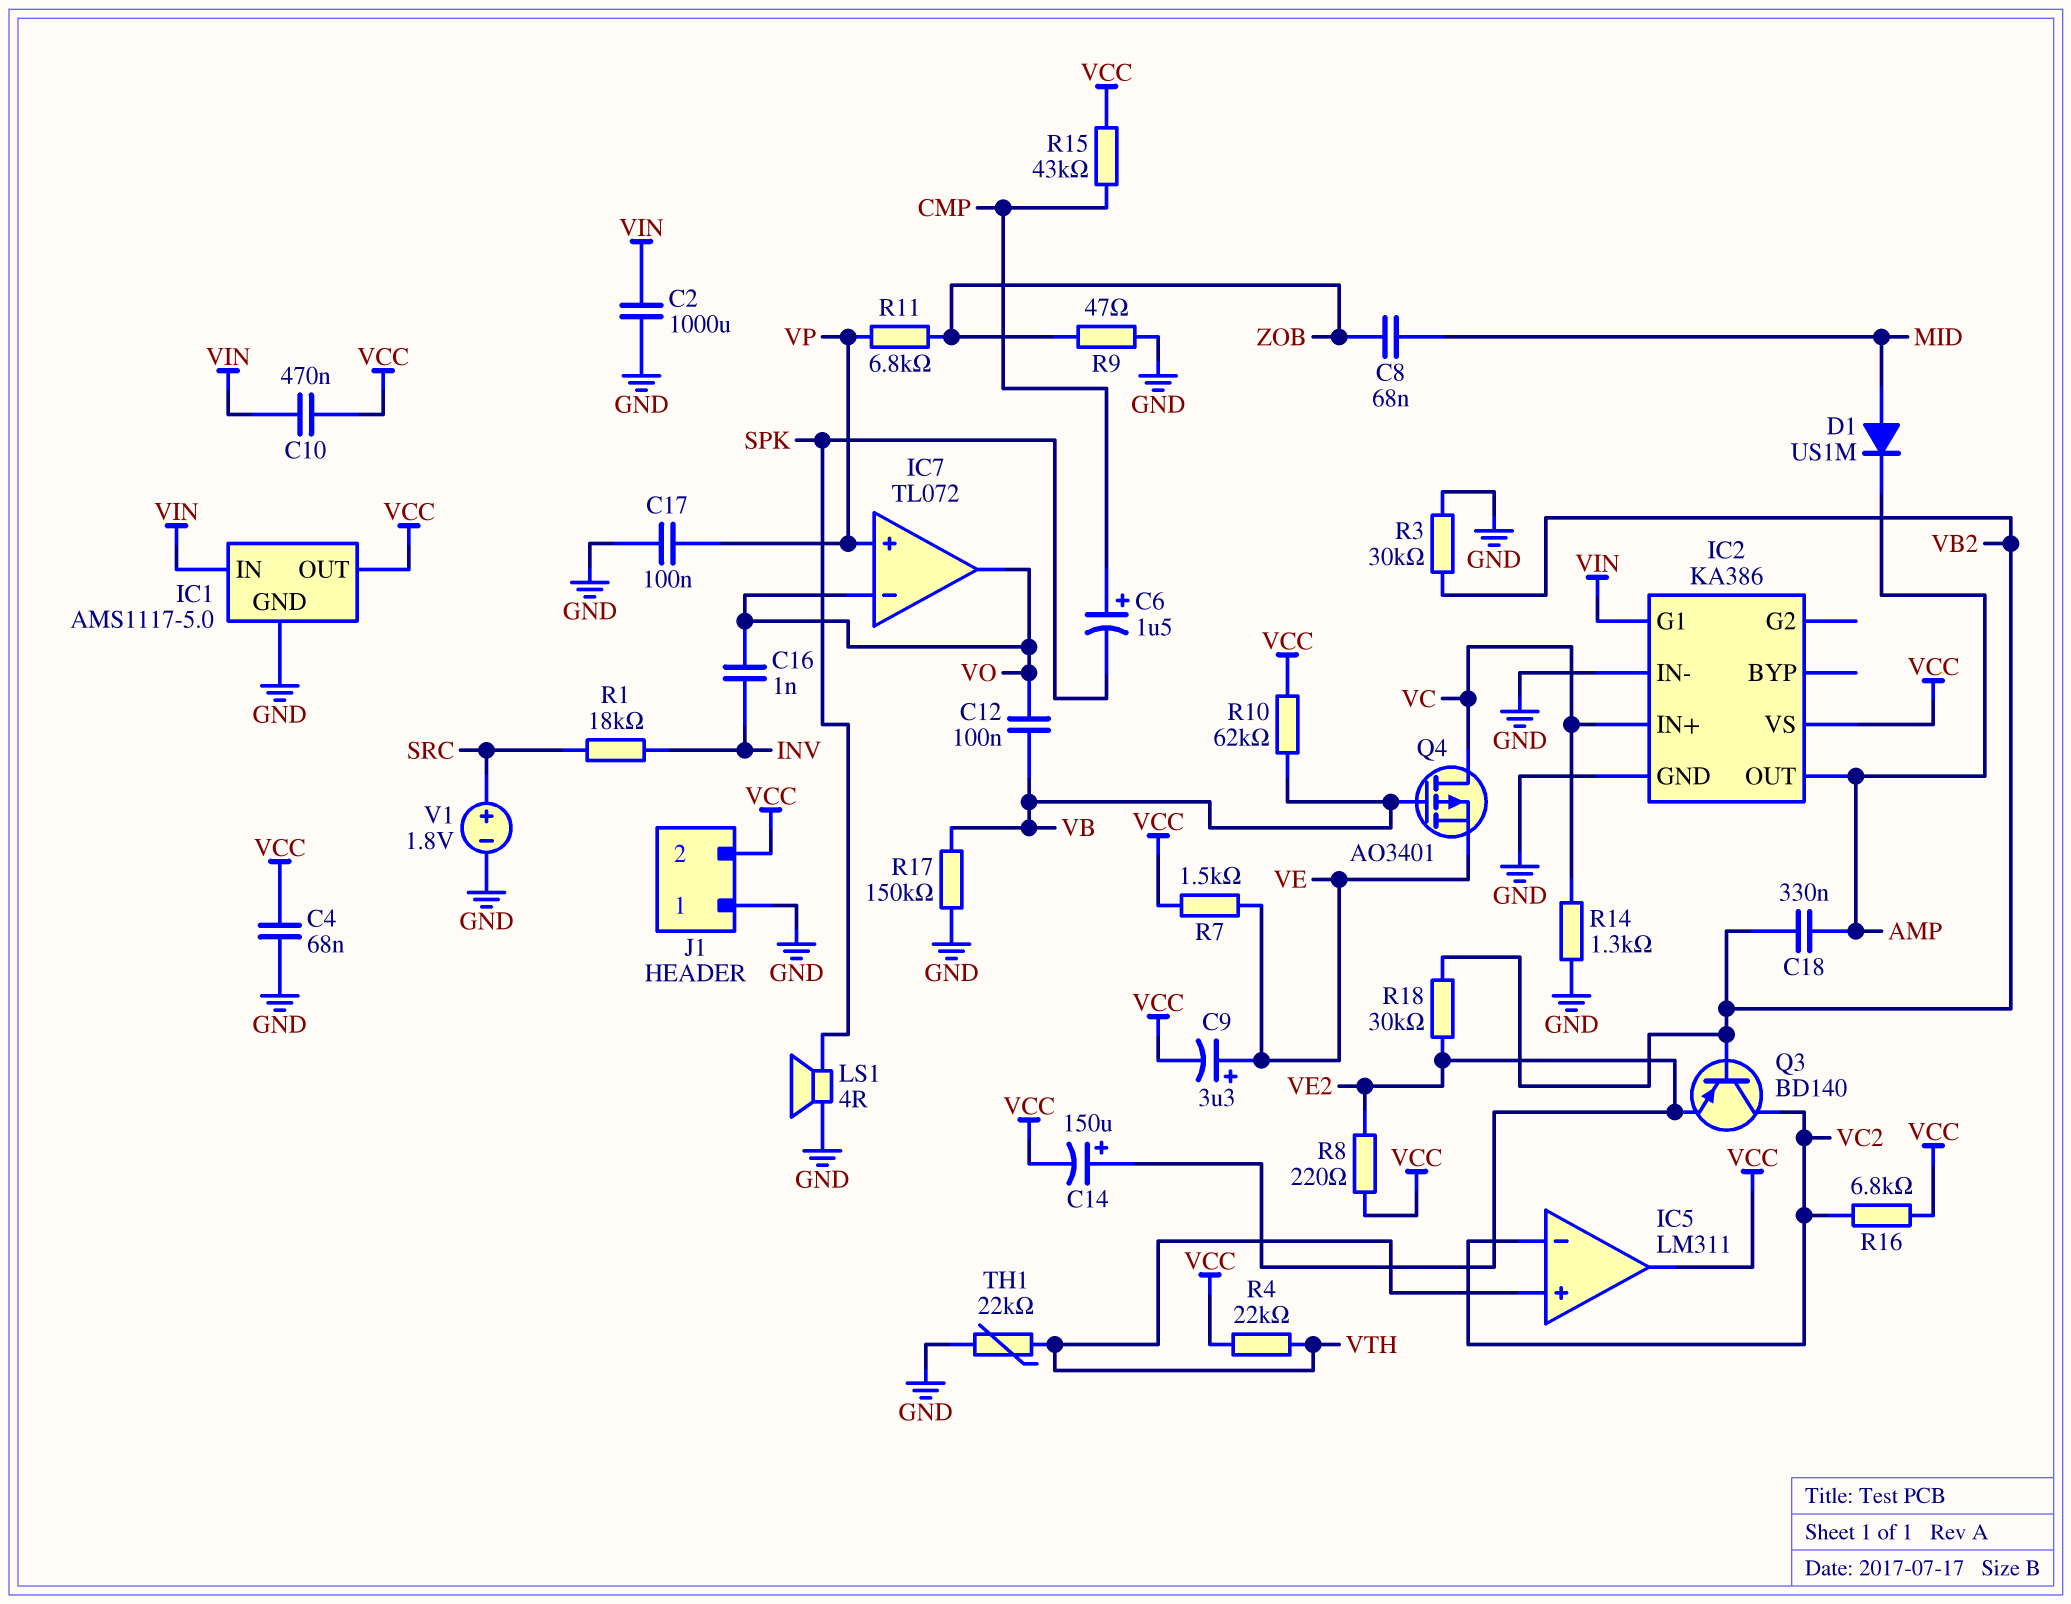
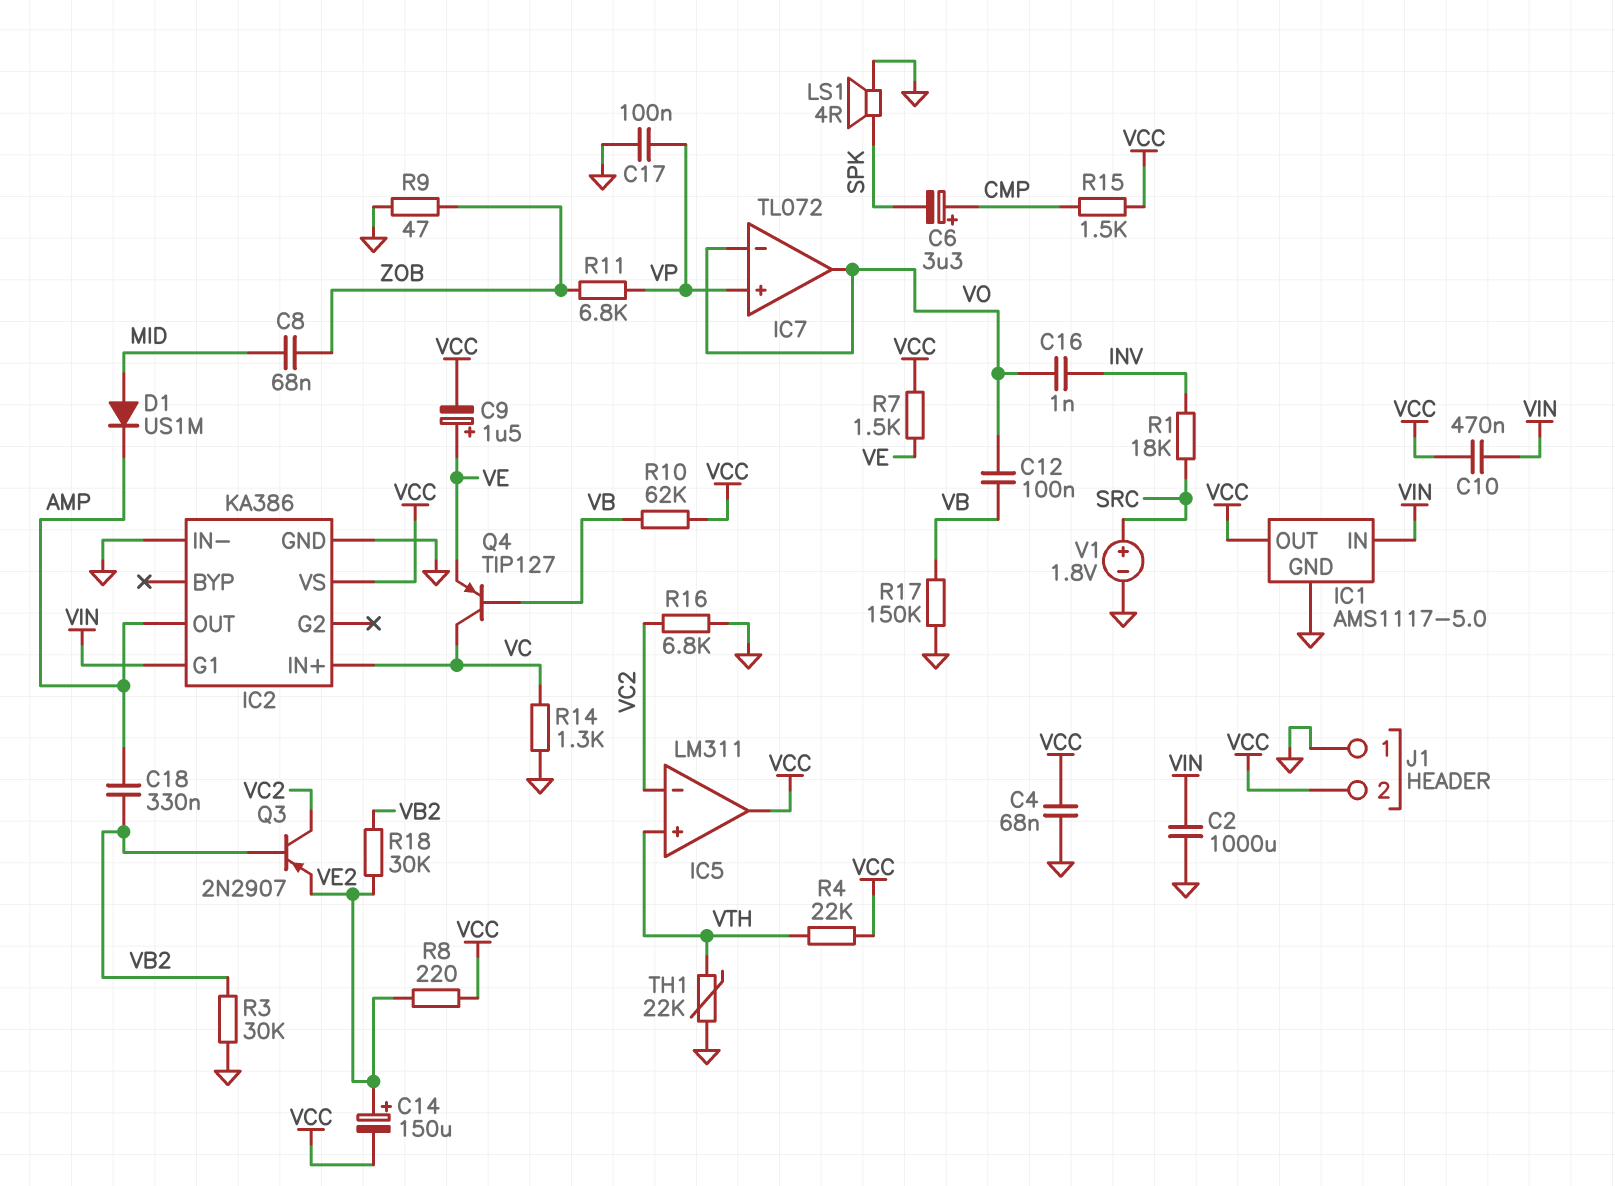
C6: 1.5uF (plus CMP, minus SPK) -> 3.3uF (plus CMP, minus SPK)
C9: 3.3uF (plus VE, minus VCC) -> 1.5uF (plus VE, minus VCC)
Q3: PNP BD140 (B VB2, C VC2, E VE2) -> PNP 2N2907 (B VB2, C VC2, E VE2)
Q4: PMOS AO3401 (G VB, D VC, S VE) -> PNP TIP127 (B VB, C VC, E VE)
R15: 43k (CMP, VCC) -> 1.5k (CMP, VCC)
R16: 6.8k (VC2, VCC) -> 6.8k (GND, VC2)

